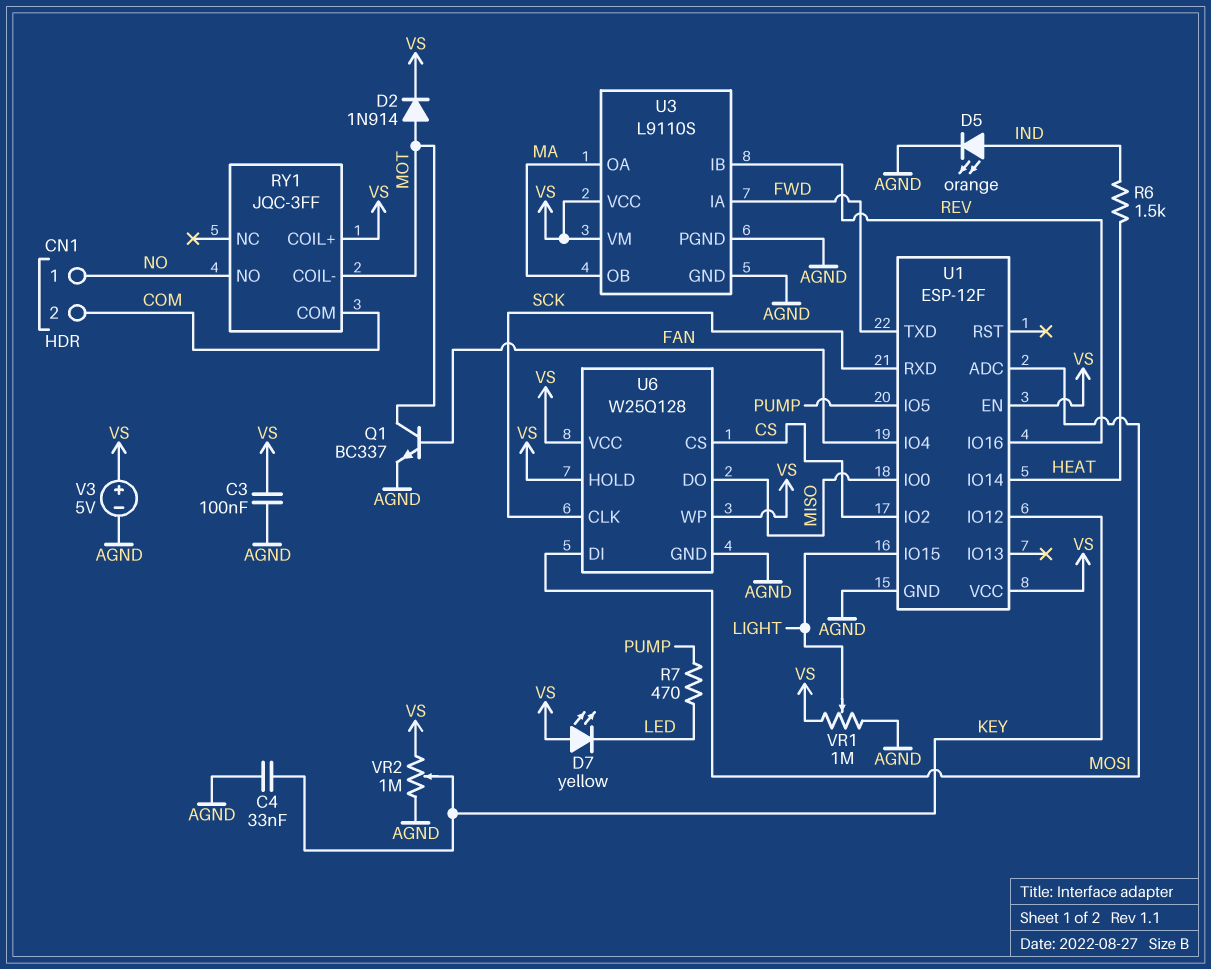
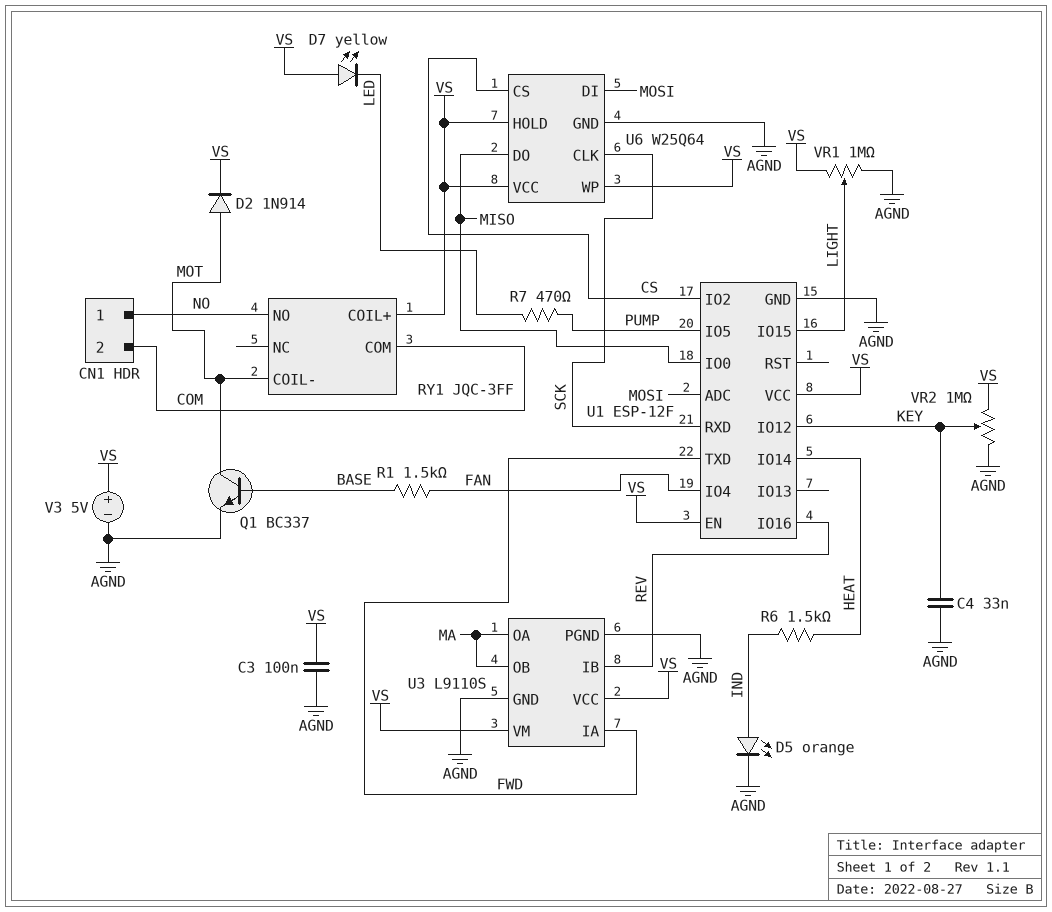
Q1: NPN BC337 (B FAN, C MOT, E AGND) -> NPN BC337 (B BASE, C MOT, E AGND)
R1: none -> 1.5k (BASE, FAN)
U6: W25Q128 -> W25Q64

